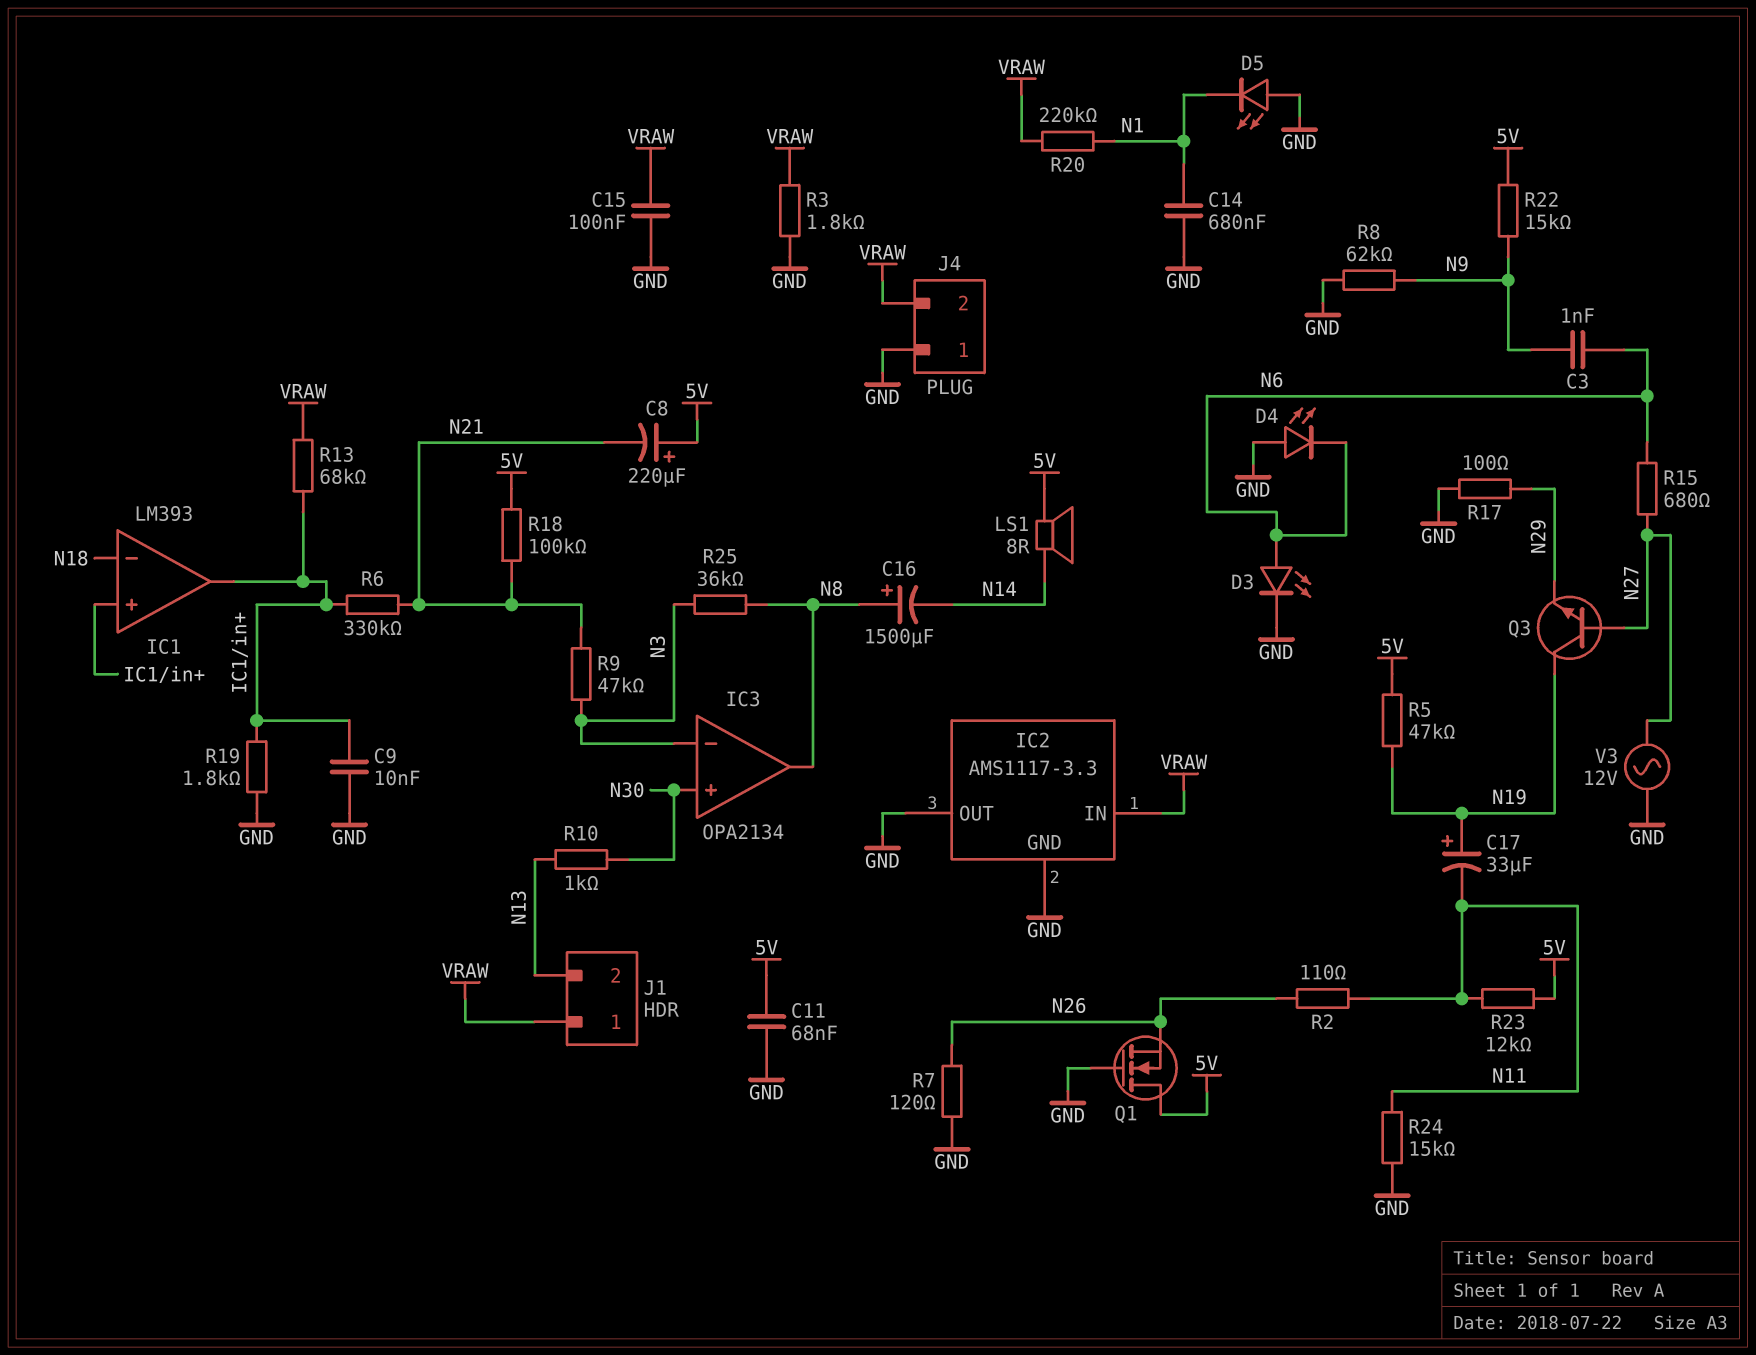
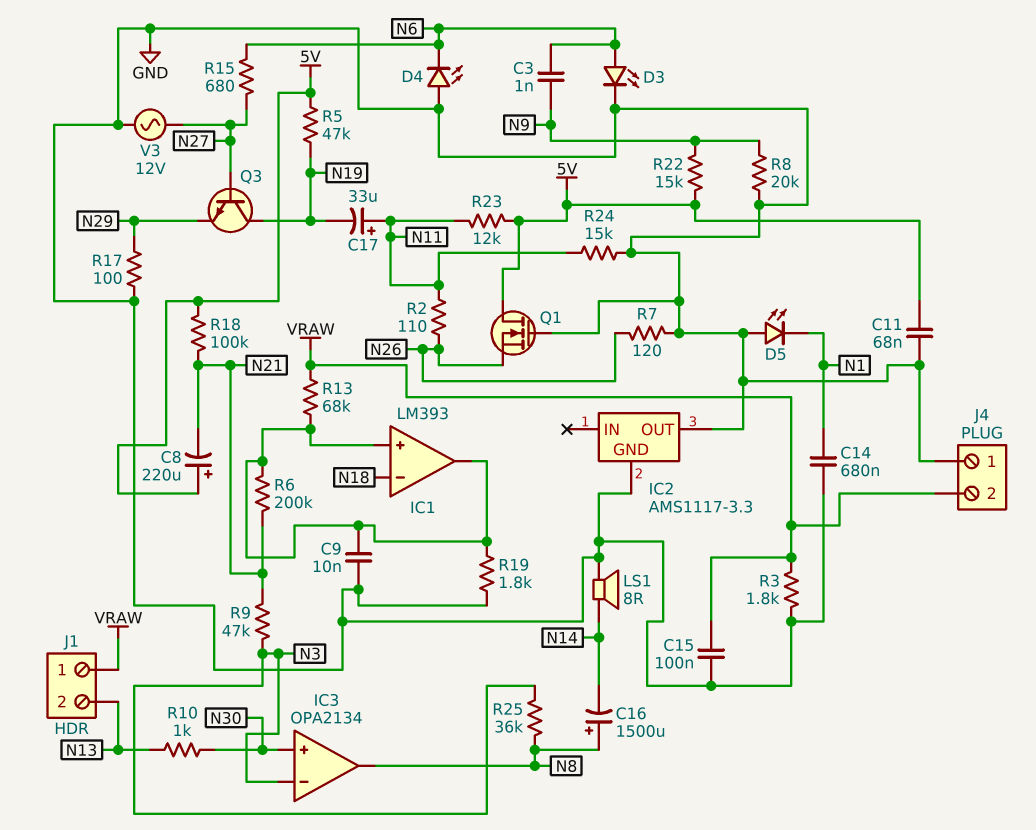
C17: 33uF (plus N19, minus N11) -> 33uF (plus N11, minus N19)
IC2 pin IN: VRAW -> none
LS1: speaker 8R (5V, N14) -> speaker 8R (GND, N14)
R6: 330k (IC1/in+, N21) -> 200k (IC1/in+, N21)
R8: 62k (GND, N9) -> 20k (GND, N9)
R20: 220k (N1, VRAW) -> none

